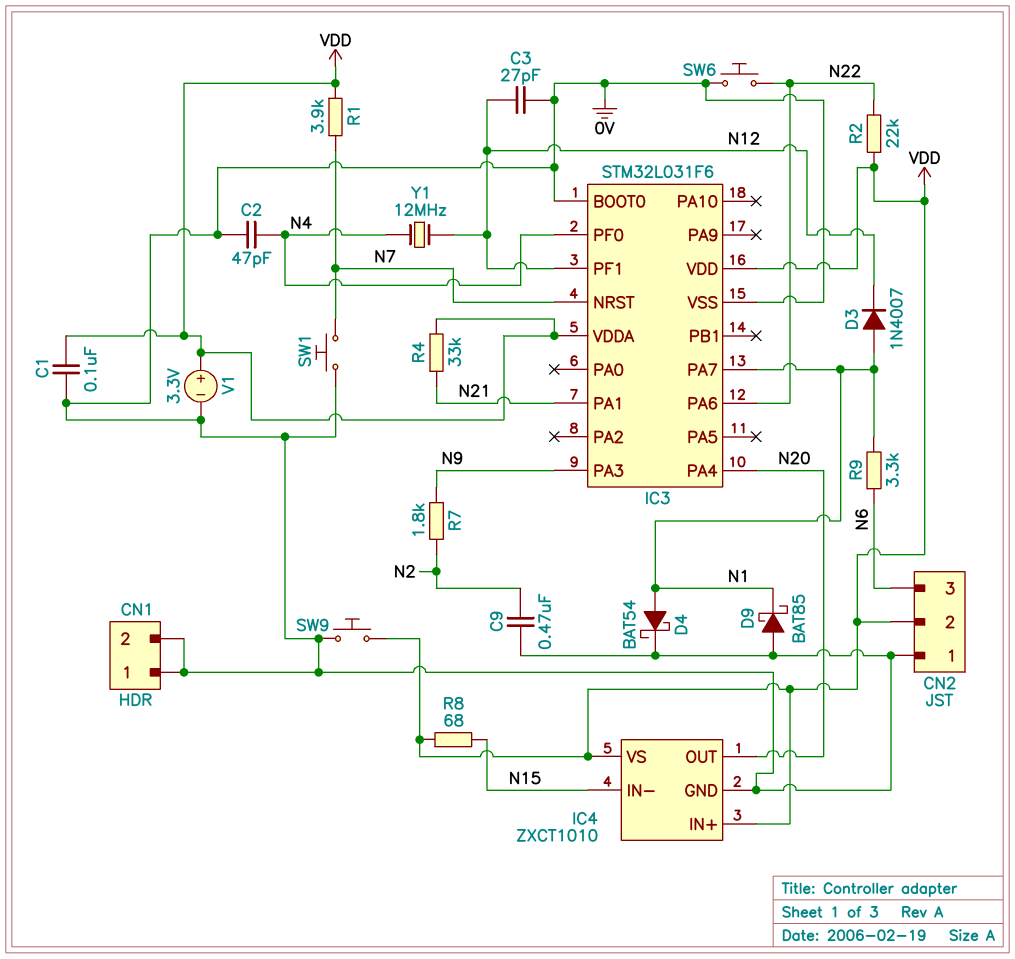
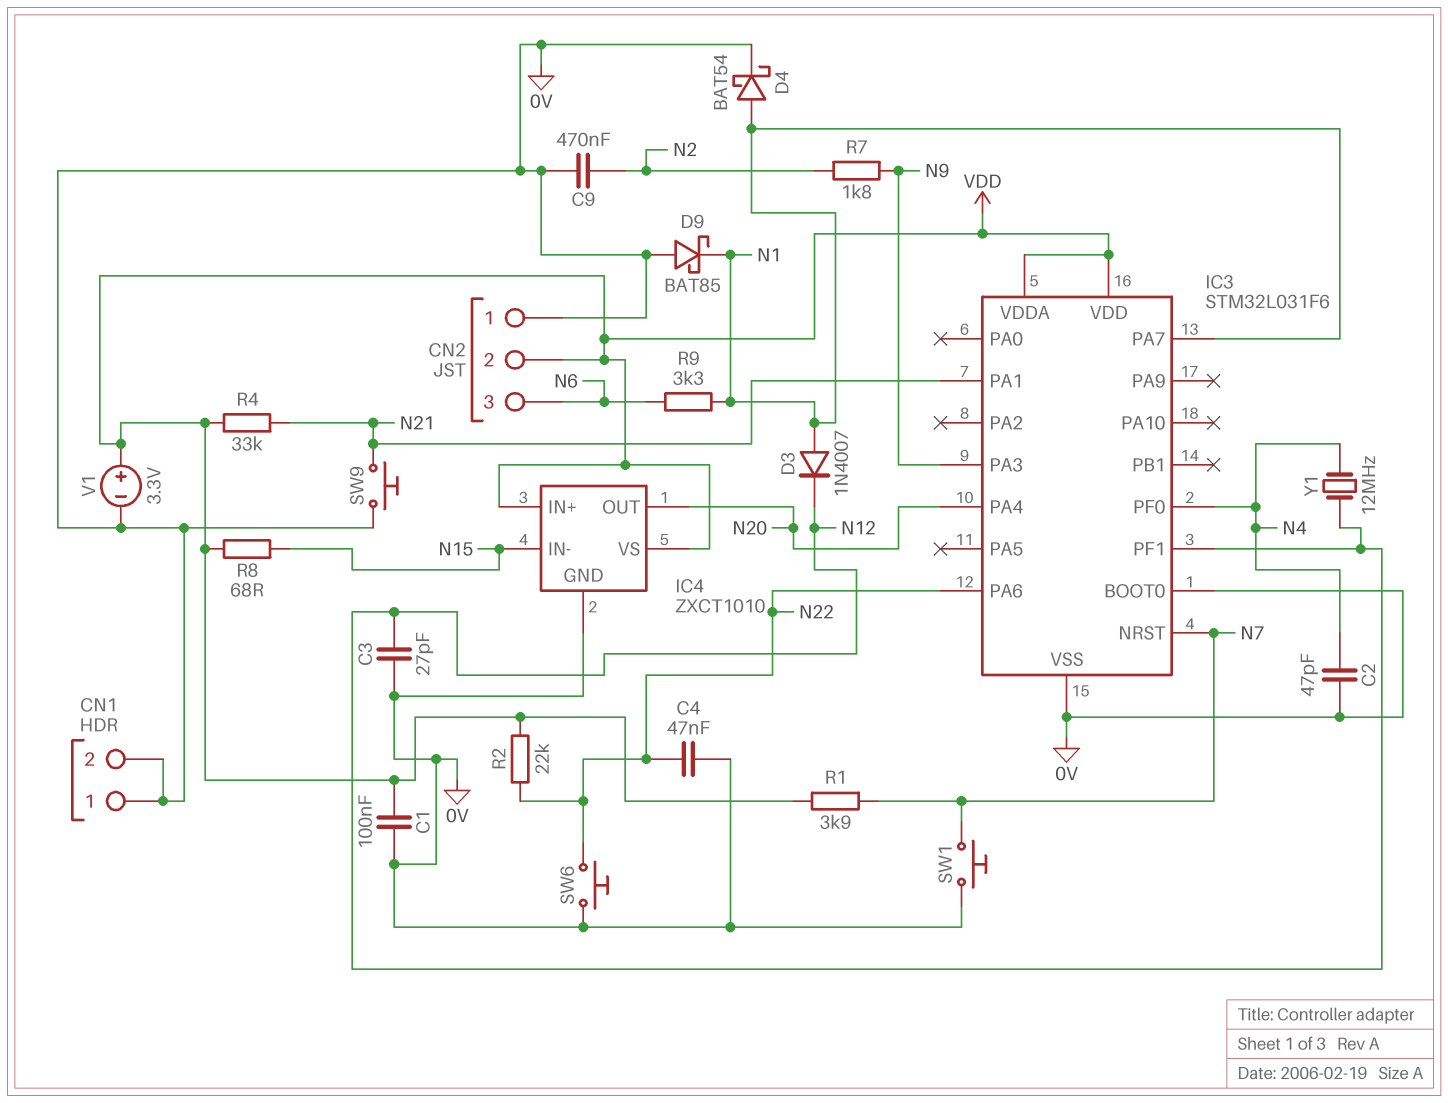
C4: none -> 47nF (0V, N22)
SW9: button (0V, VDD) -> button (0V, N21)

